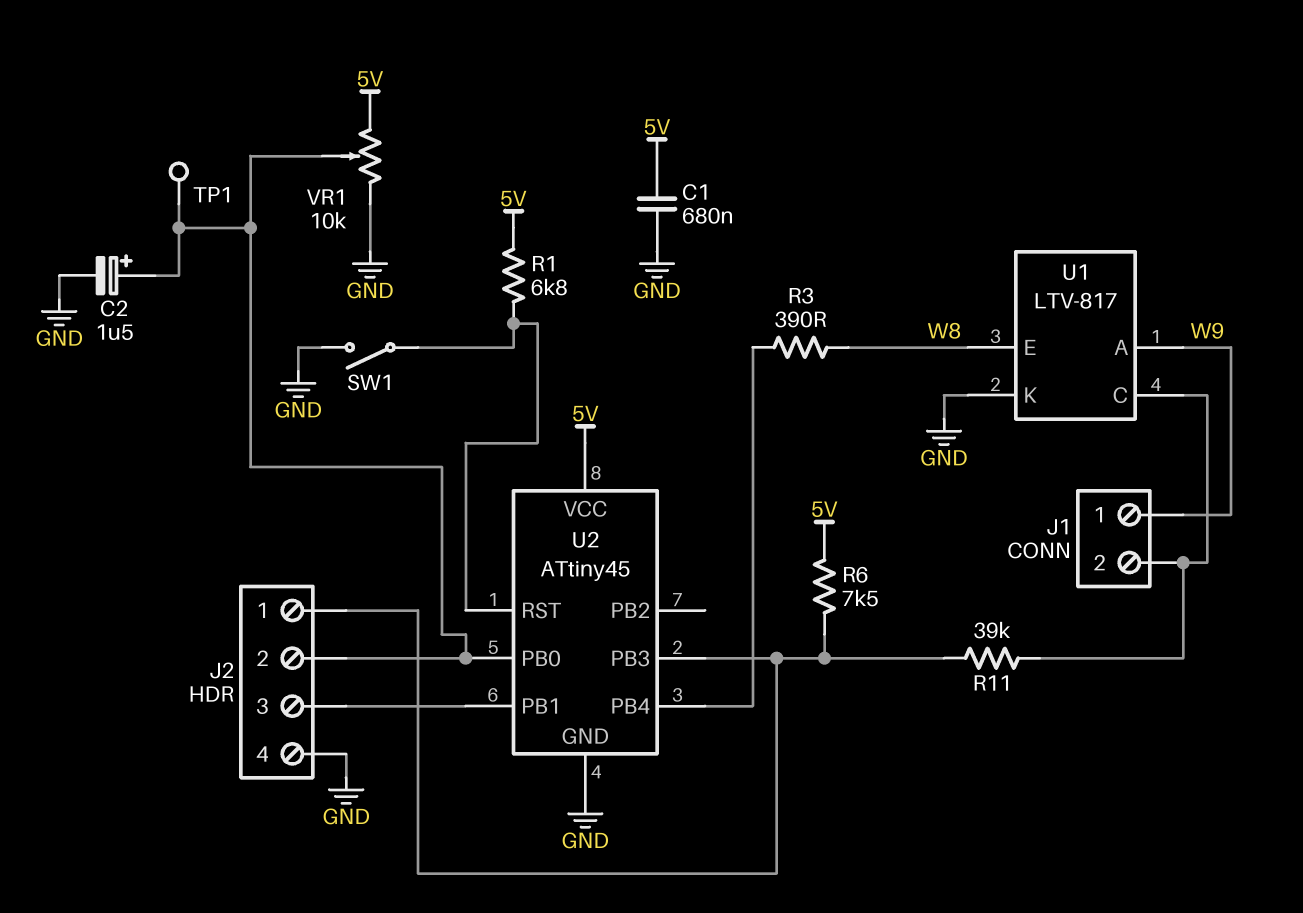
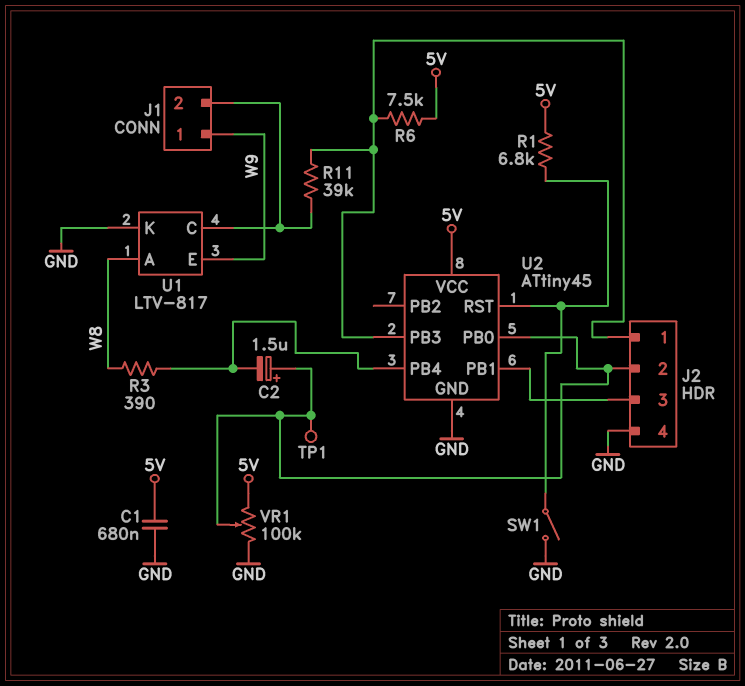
C2: 1.5uF (plus J2/2, minus GND) -> 1.5uF (plus J2/2, minus U2/PB4)
U1 pin A: W9 -> W8
U1 pin E: W8 -> W9
VR1: 10k (5V, GND, wiper J2/2) -> 100k (5V, GND, wiper J2/2)

